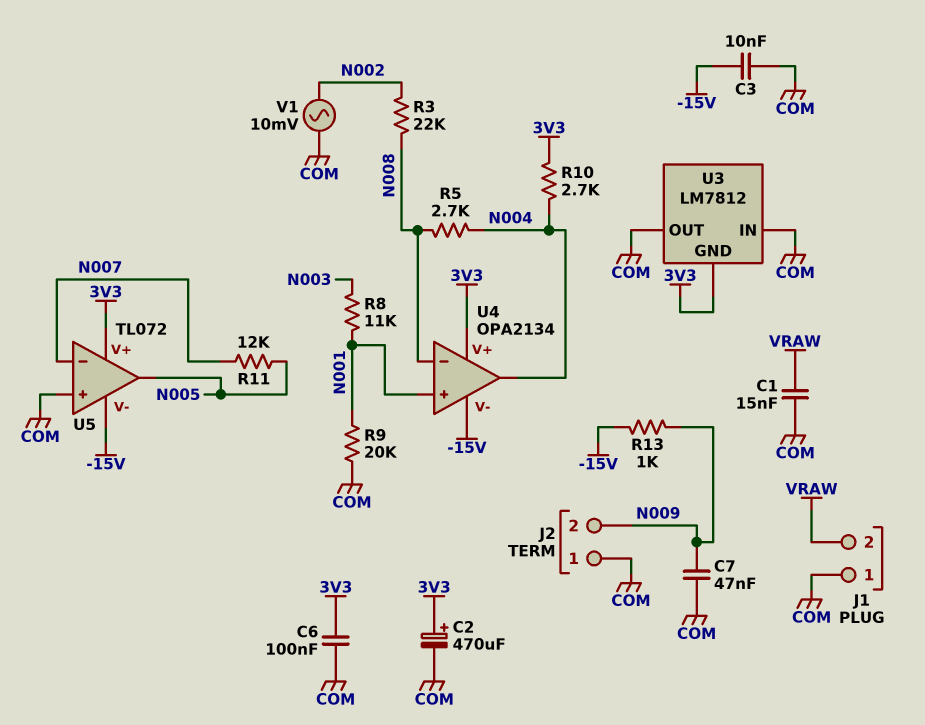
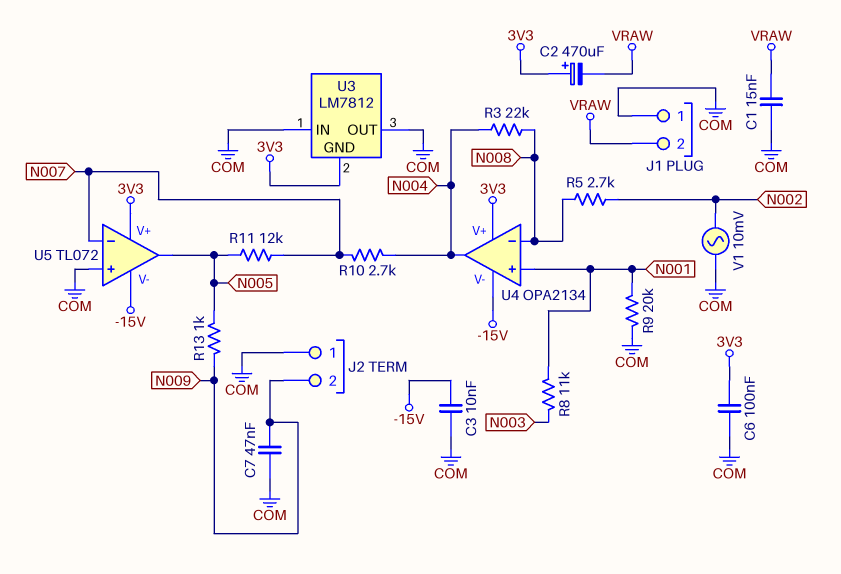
C2: 470uF (plus 3V3, minus COM) -> 470uF (plus 3V3, minus VRAW)
R3: 22k (N002, N008) -> 22k (N004, N008)
R5: 2.7k (N004, N008) -> 2.7k (N002, N008)
R10: 2.7k (3V3, N004) -> 2.7k (N004, N007)
R13: 1k (-15V, N009) -> 1k (N005, N009)

